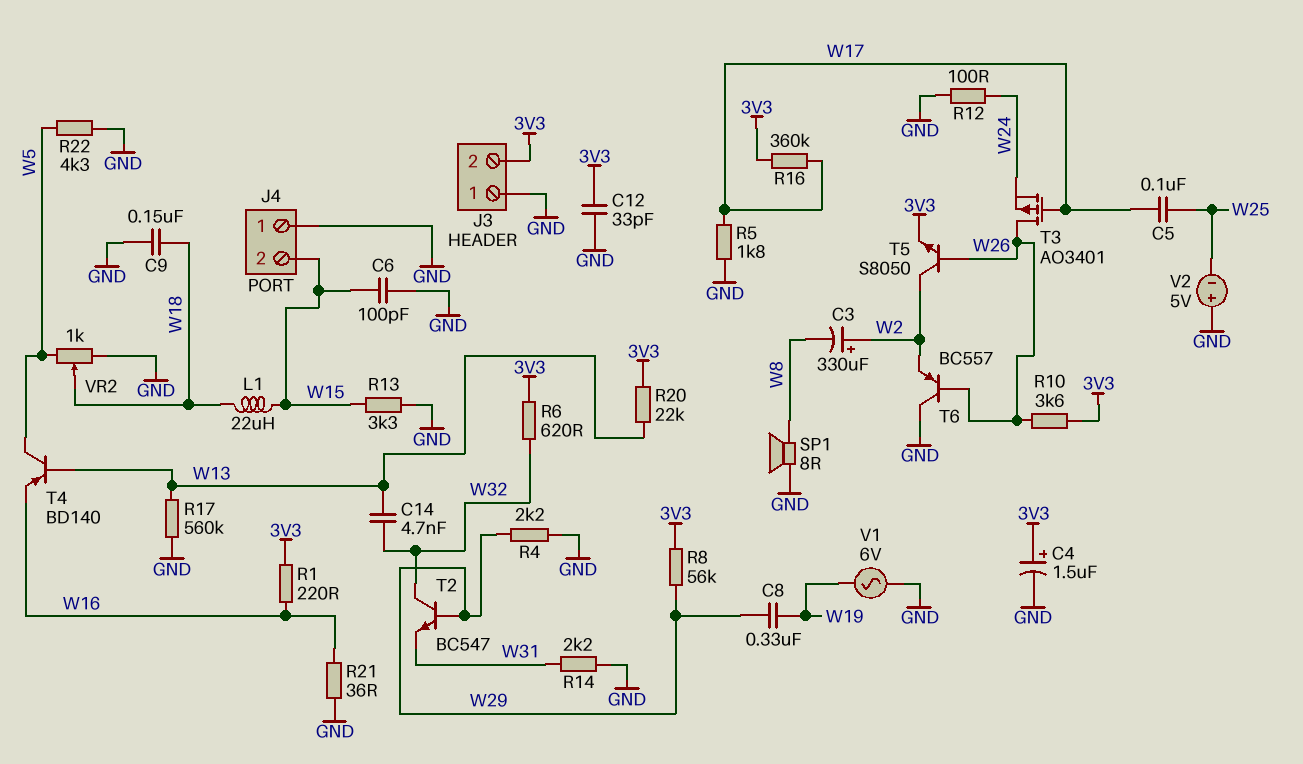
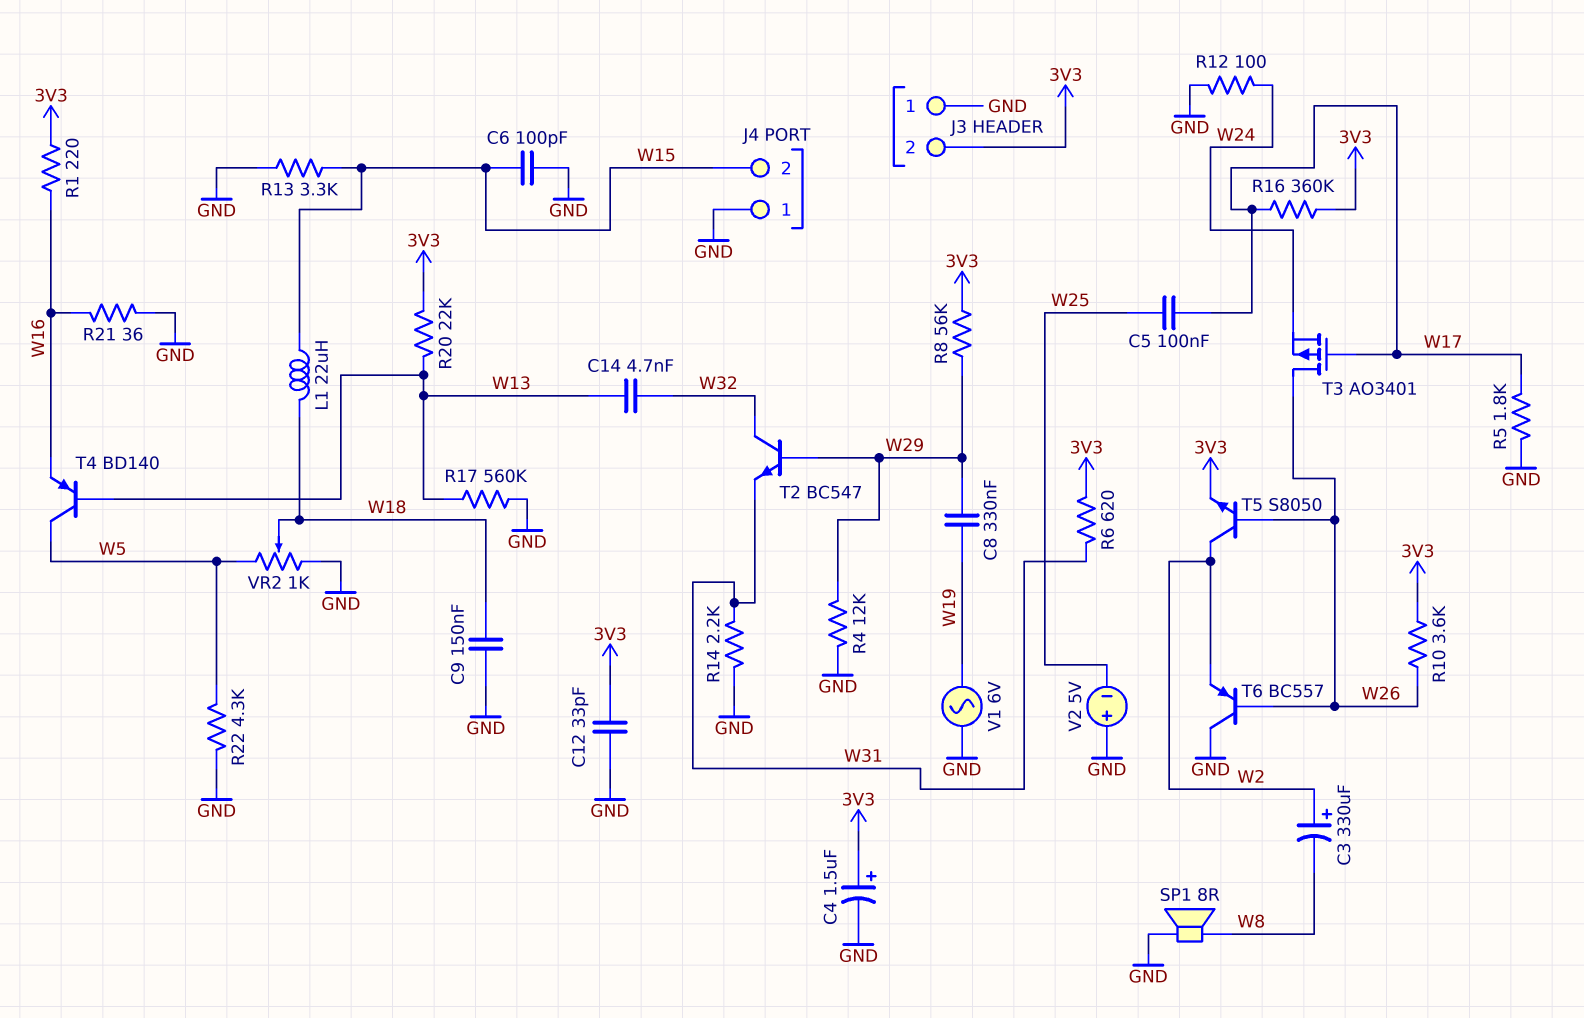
R4: 2.2k (GND, W29) -> 12k (GND, W29)
R6: 620 (3V3, W32) -> 620 (3V3, W31)

